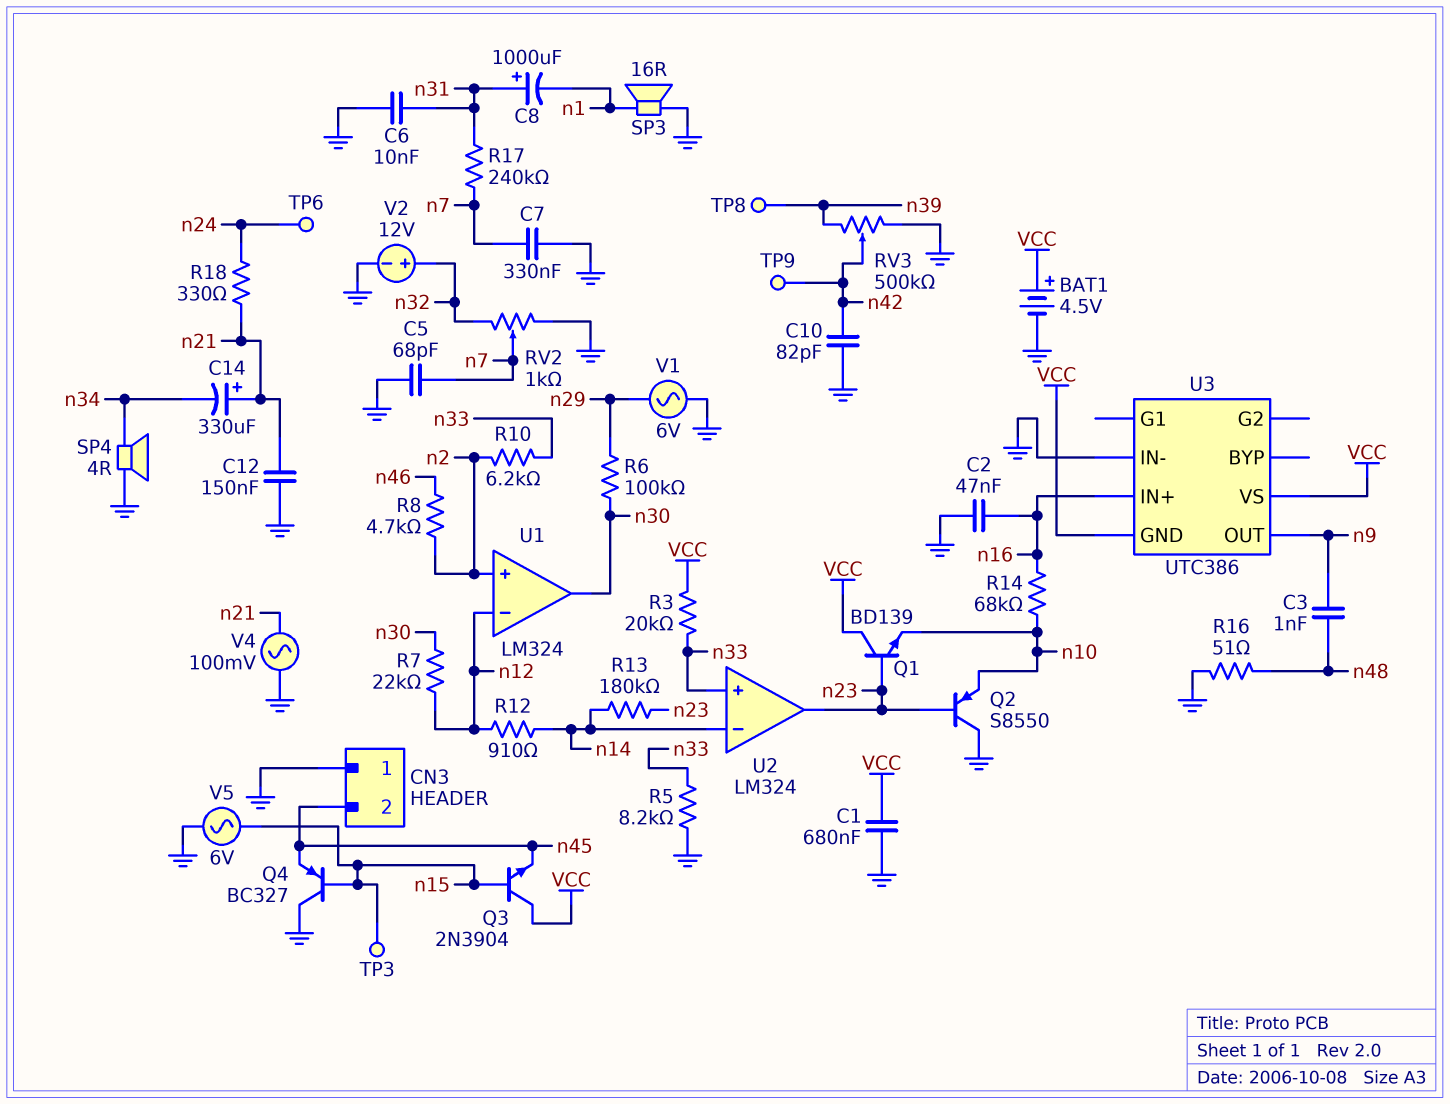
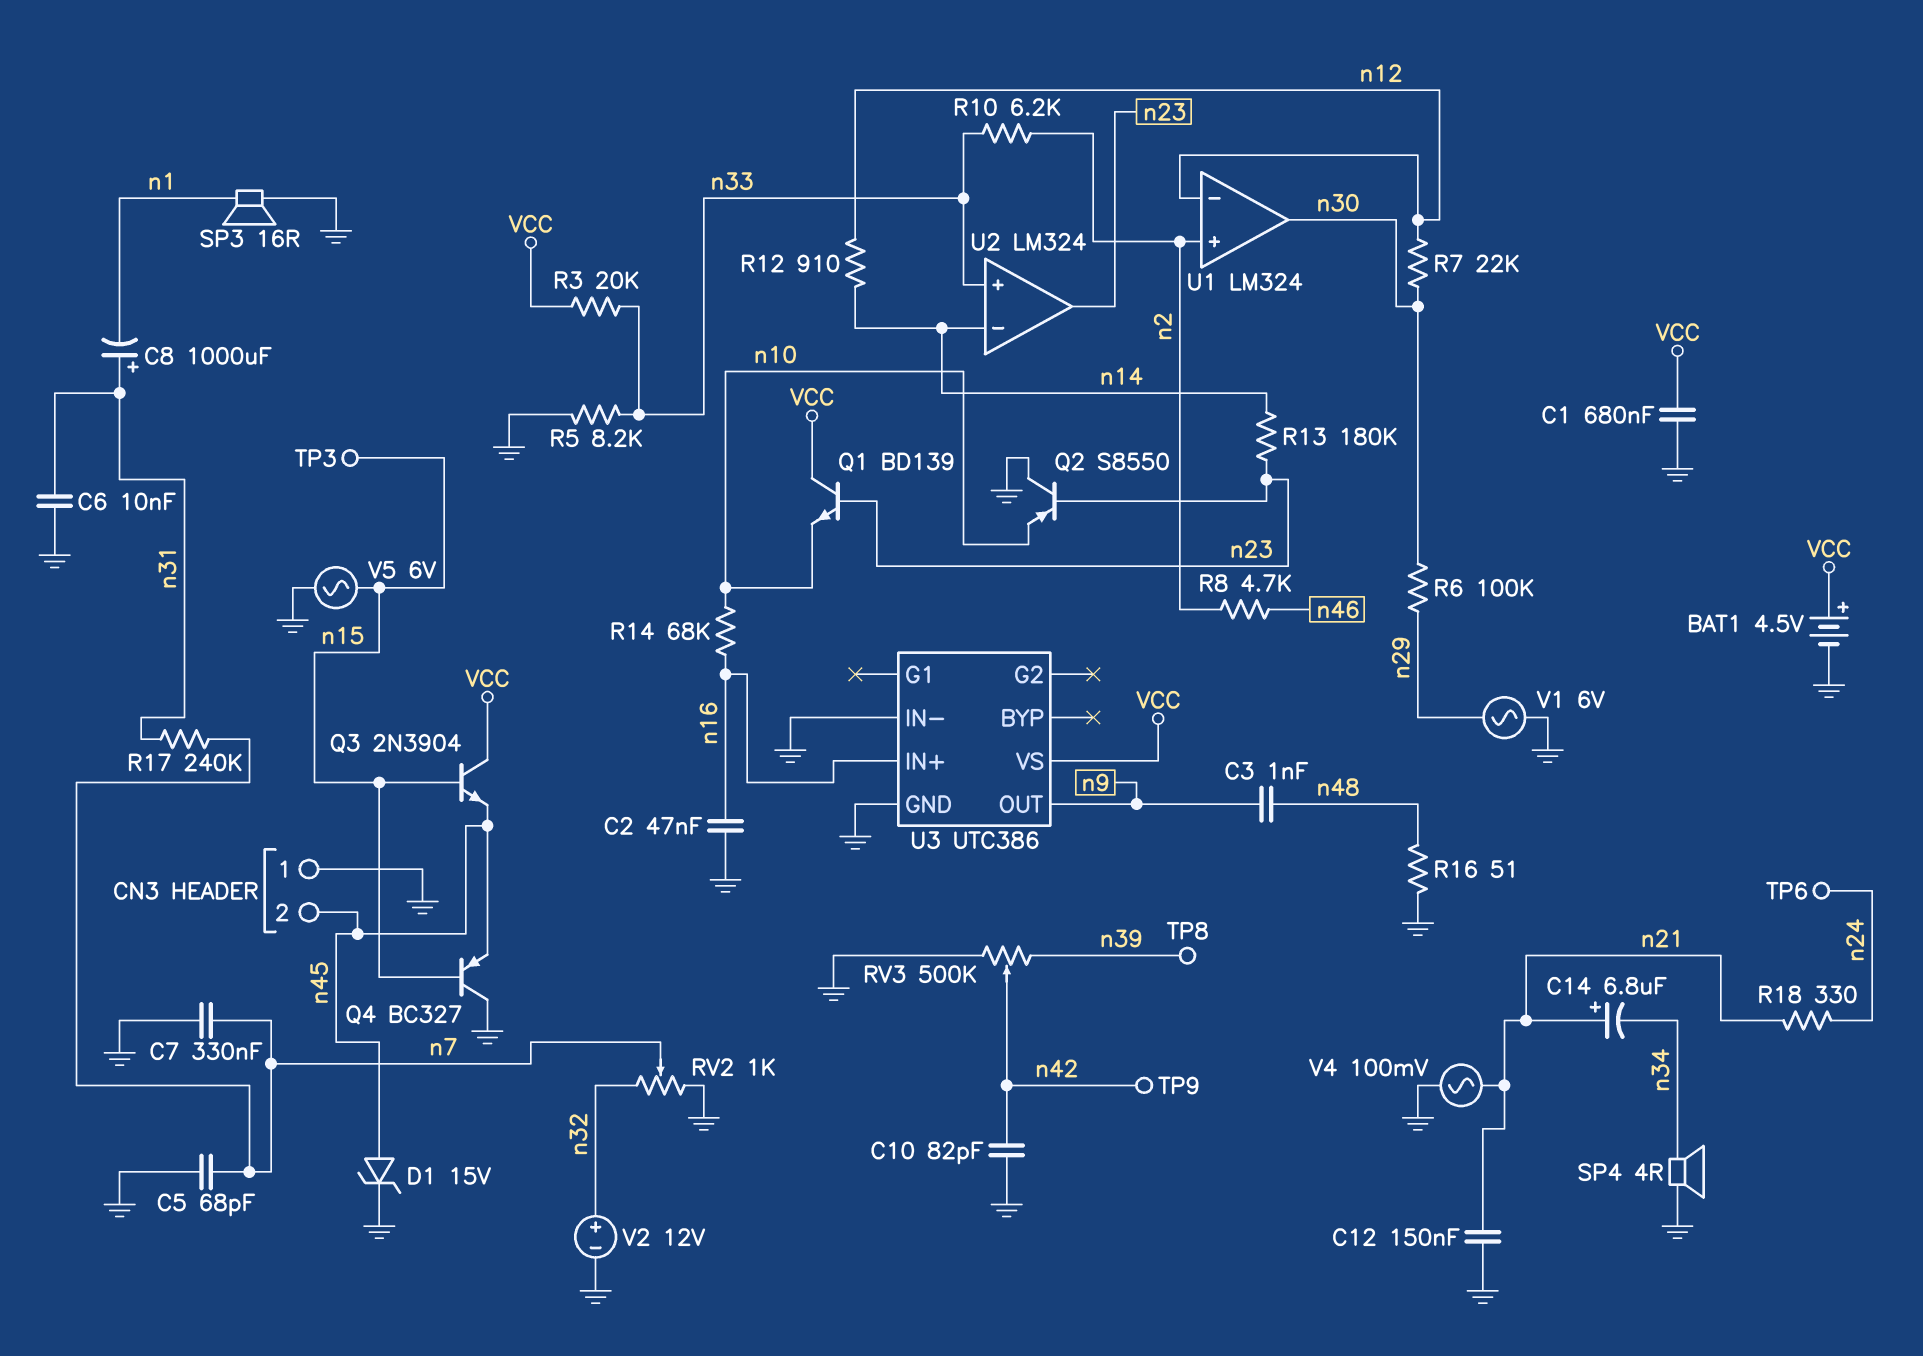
C14: 330uF (plus n21, minus n34) -> 6.8uF (plus n21, minus n34)
D1: none -> zener 15V (A n45, K GND)
U3 pin GND: VCC -> GND

